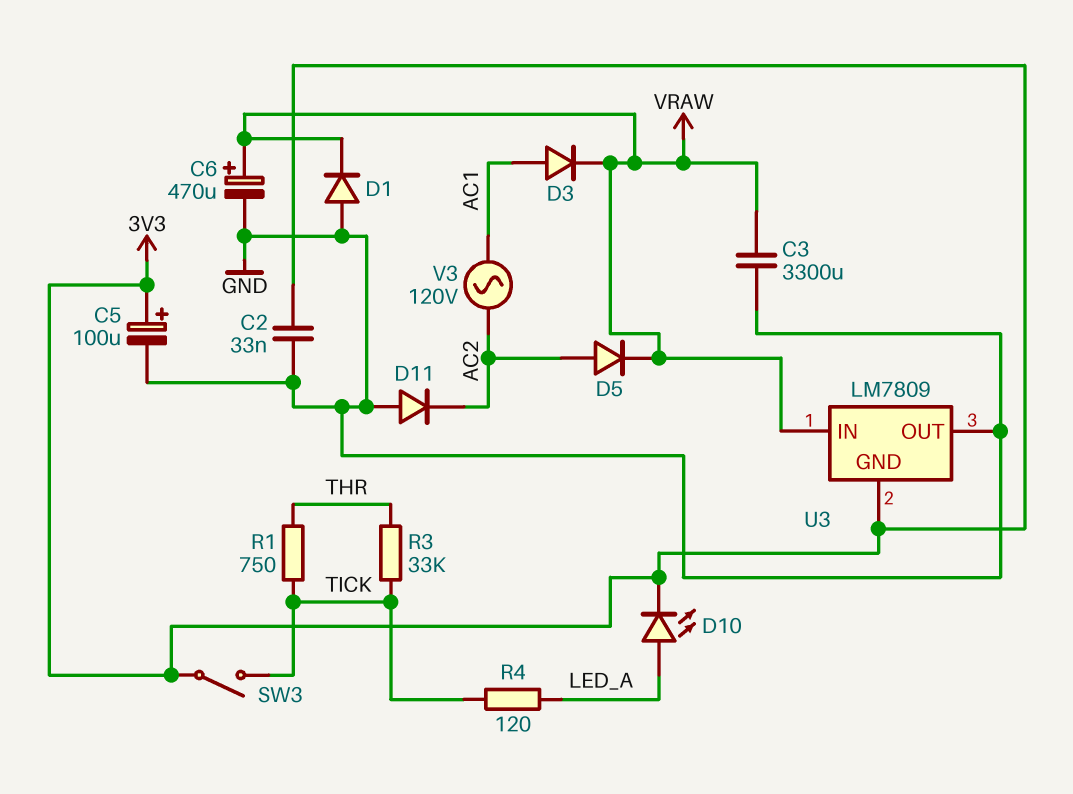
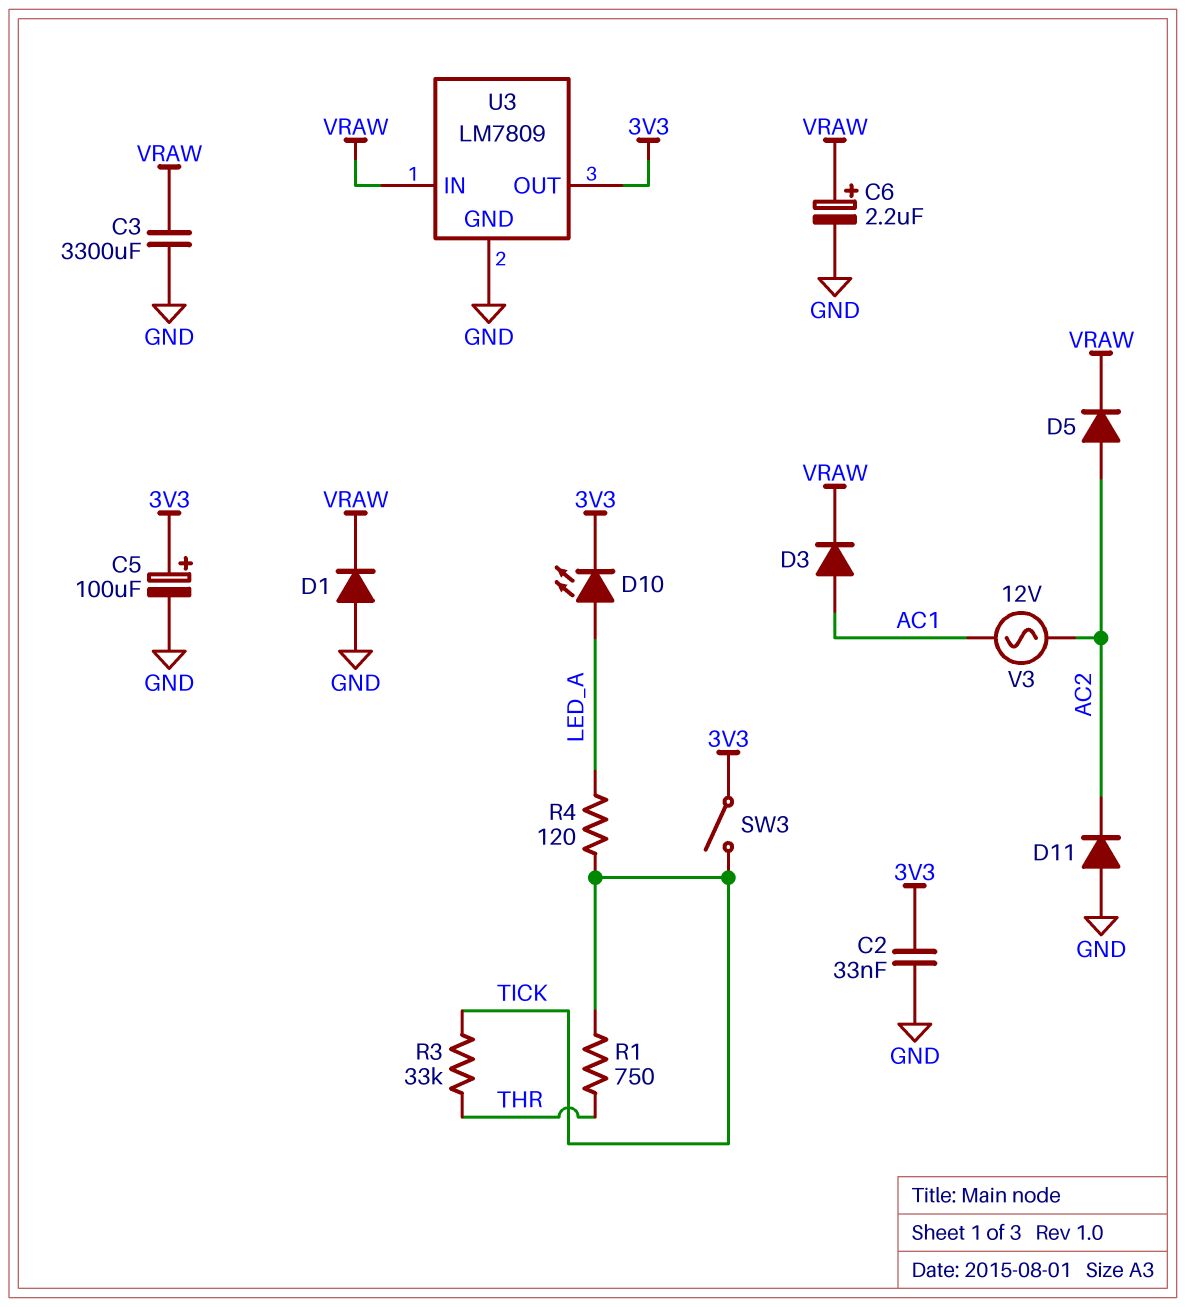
C6: 470uF (plus VRAW, minus GND) -> 2.2uF (plus VRAW, minus GND)
U3 pin GND: 3V3 -> GND
U3 pin OUT: GND -> 3V3
V3: AC 120V (AC1, AC2) -> AC 12V (AC1, AC2)

